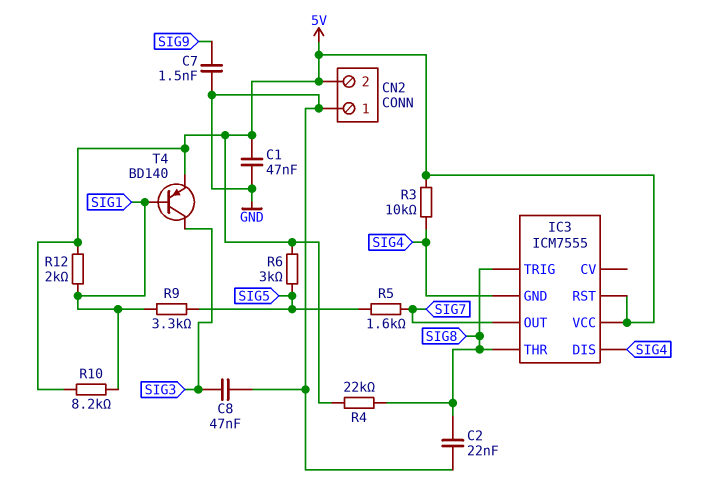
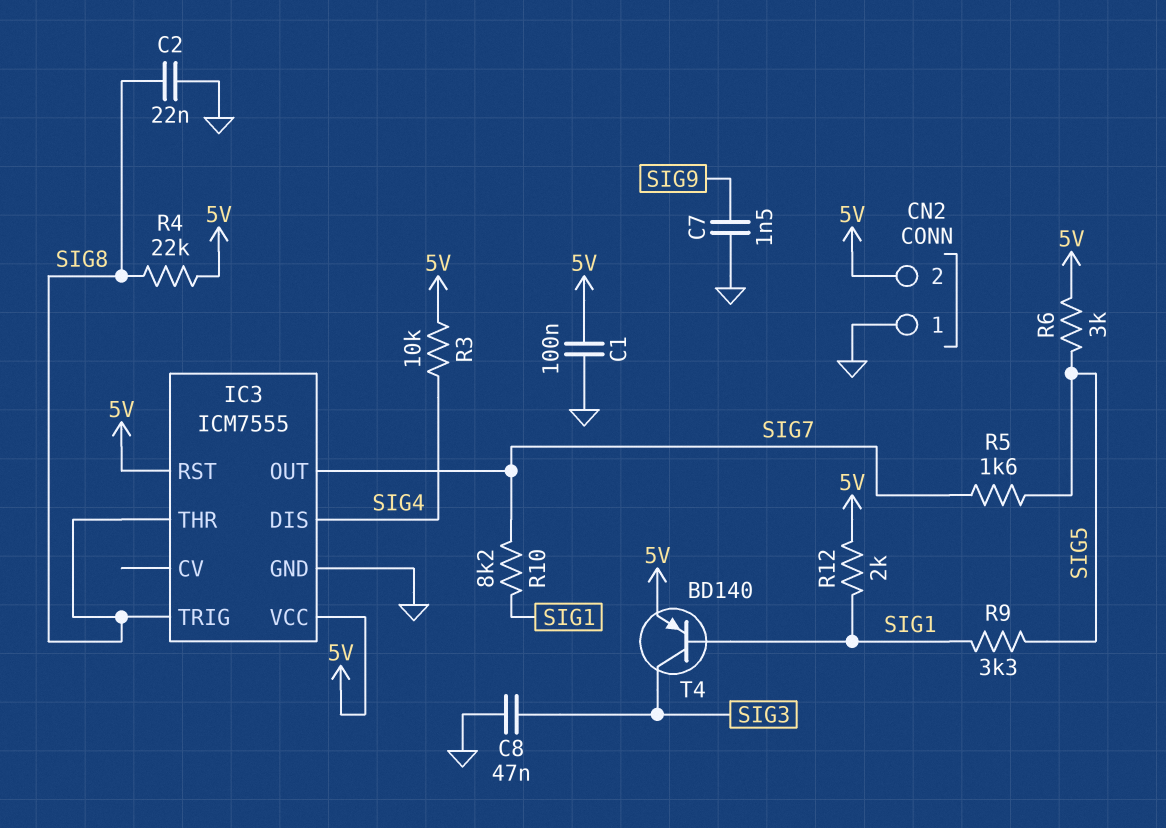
C1: 47nF (5V, GND) -> 100nF (5V, GND)
IC3 pin GND: SIG4 -> GND
R10: 8.2k (5V, SIG1) -> 8.2k (SIG1, SIG7)

